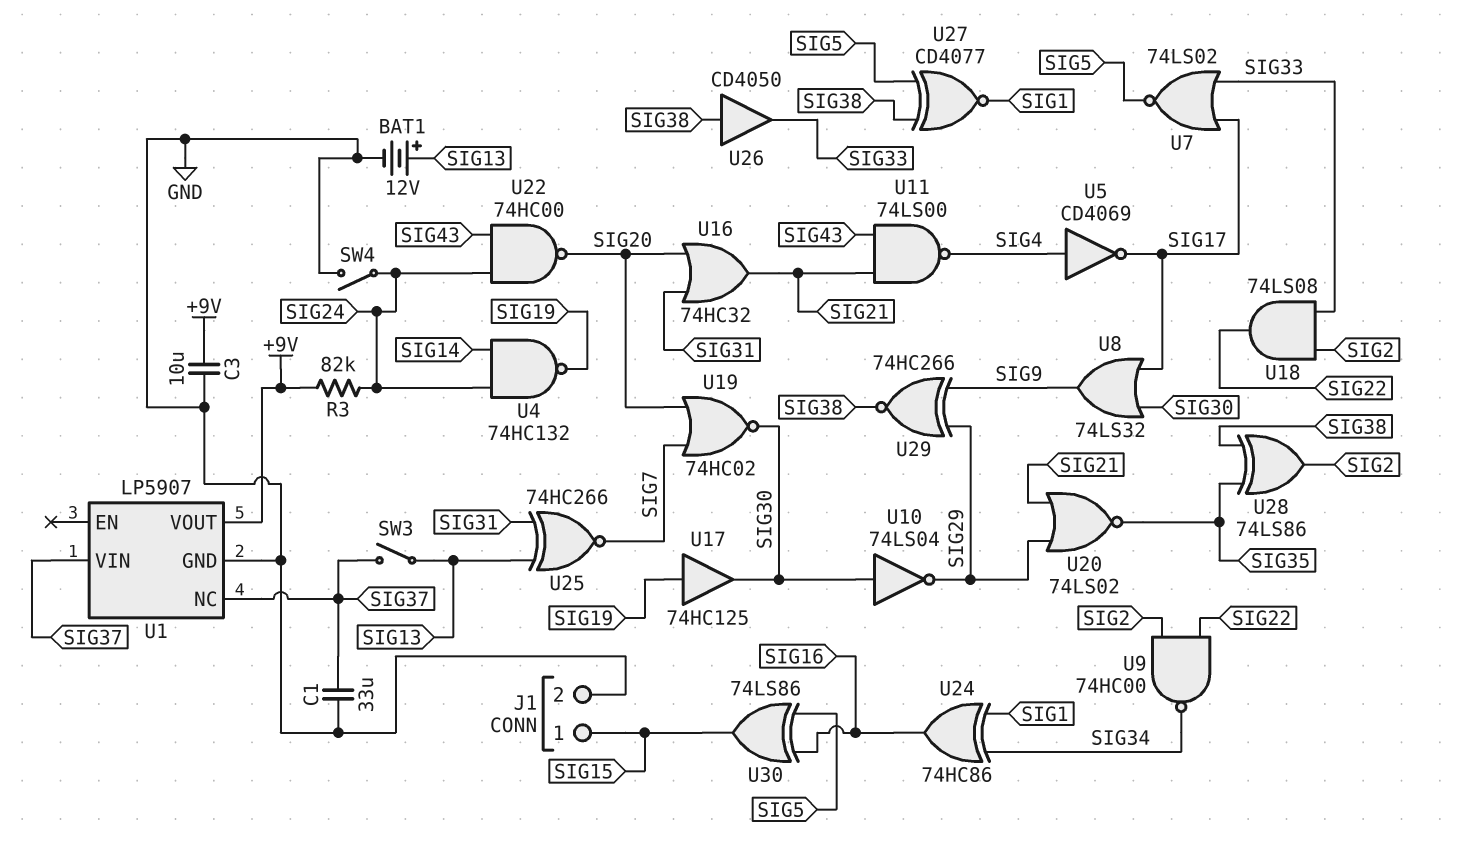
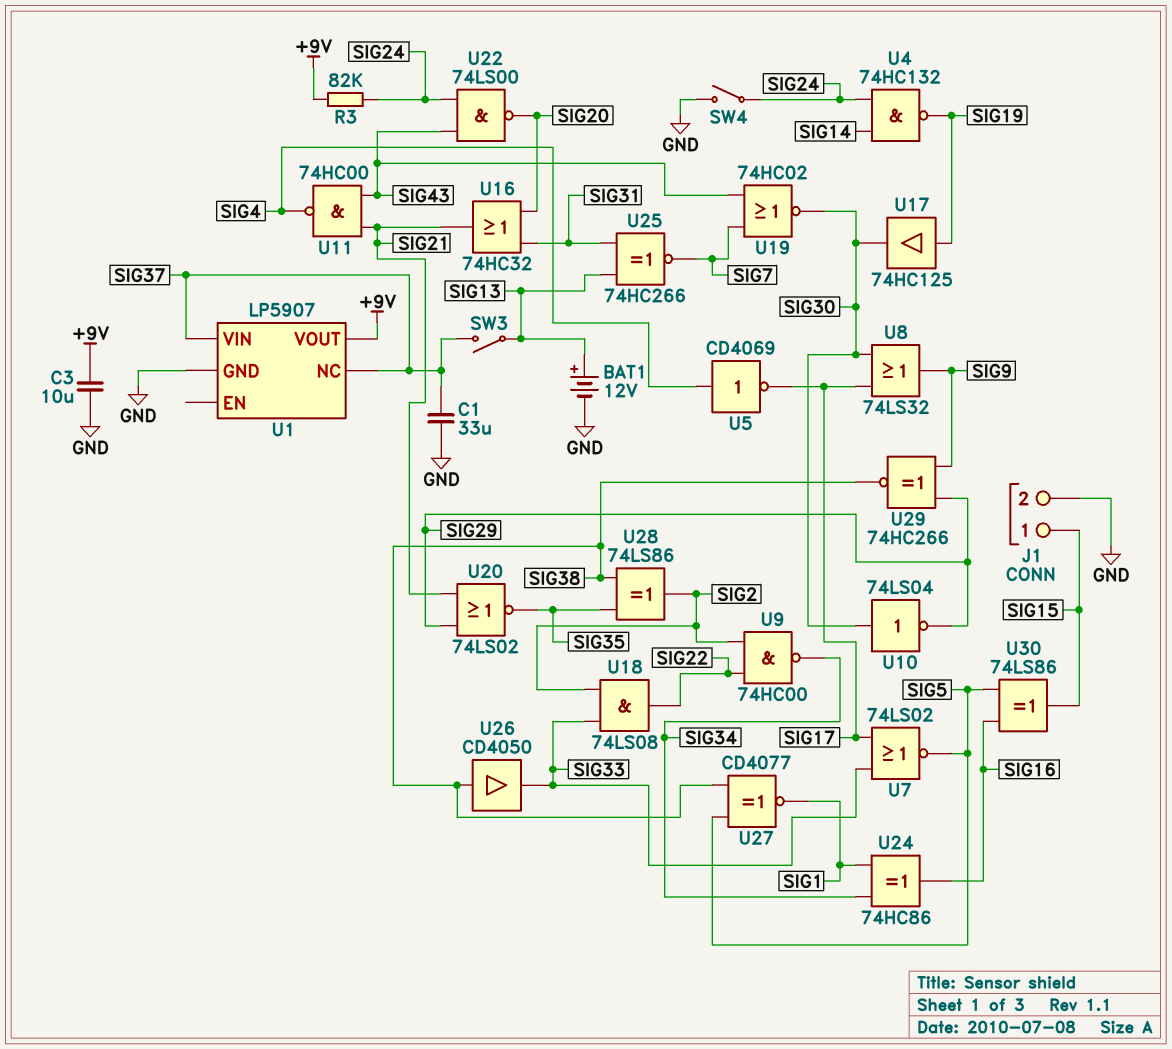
U11: NAND 74LS00 (in SIG21, in SIG43, out SIG4) -> NAND 74HC00 (in SIG21, in SIG43, out SIG4)
U19: NOR 74HC02 (in SIG7, in SIG20, out SIG30) -> NOR 74HC02 (in SIG7, in SIG43, out SIG30)
U22: NAND 74HC00 (in SIG24, in SIG43, out SIG20) -> NAND 74LS00 (in SIG24, in SIG43, out SIG20)

